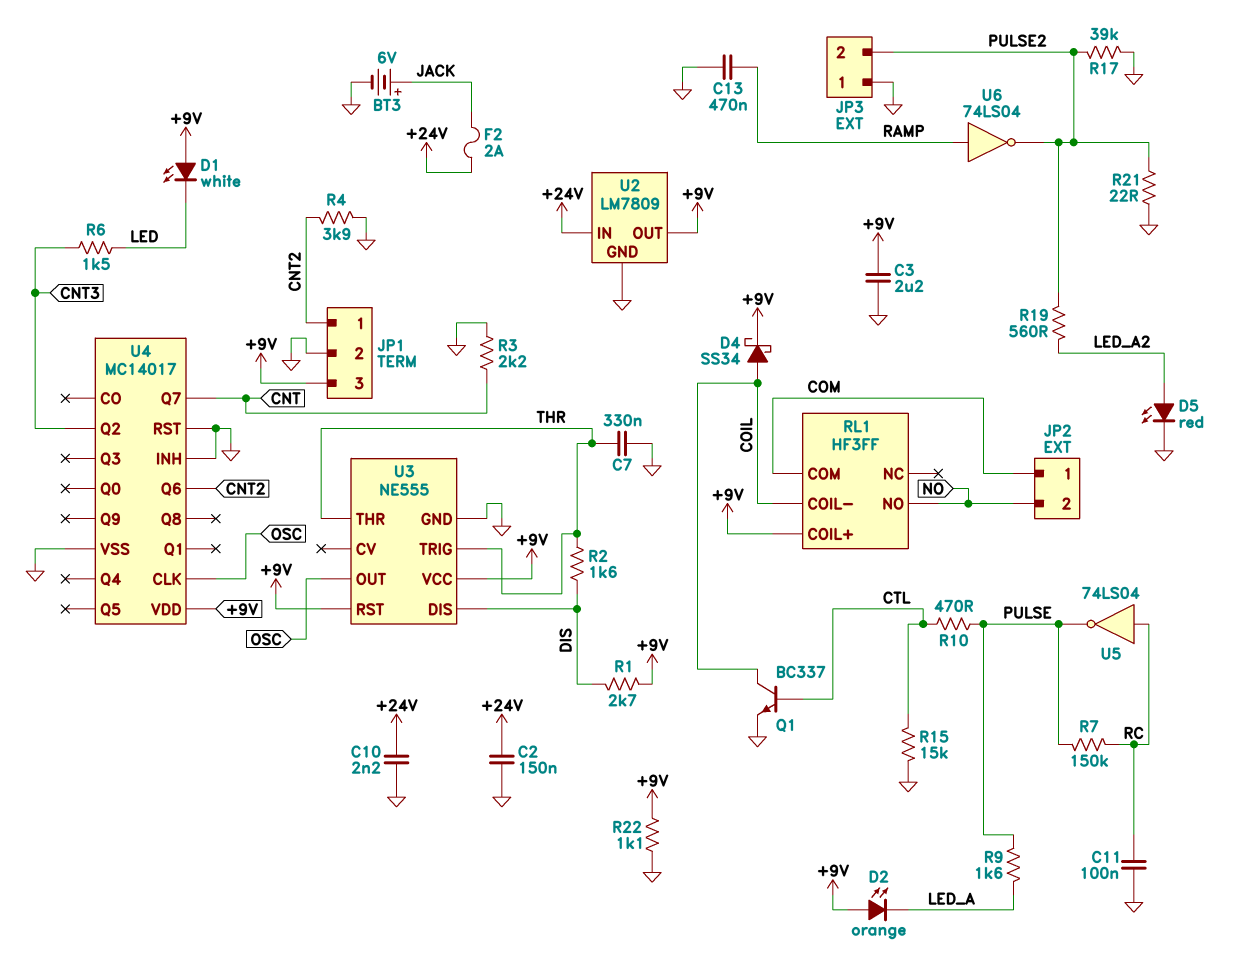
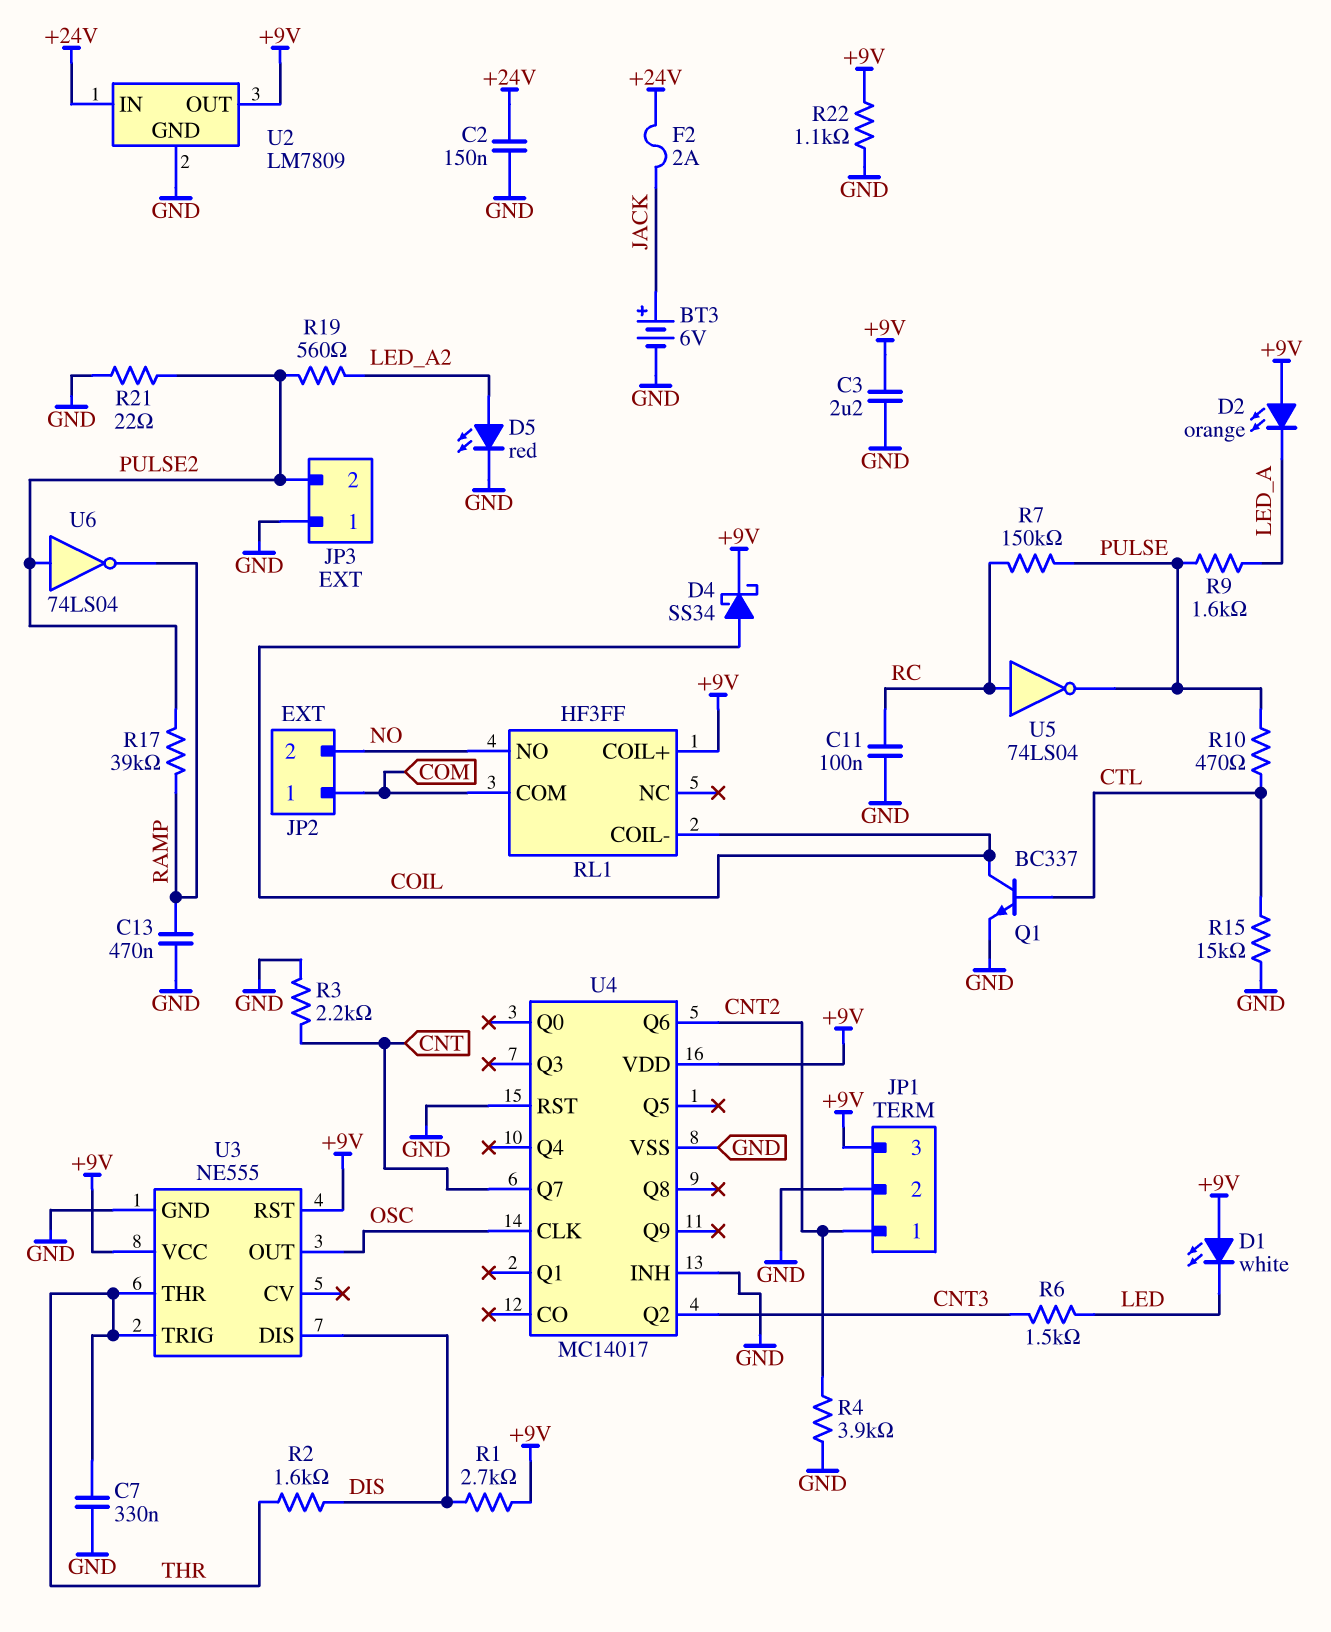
C10: 2.2nF (+24V, GND) -> none
R17: 39k (GND, PULSE2) -> 39k (PULSE2, RAMP)
U6: NOT 74LS04 (in RAMP, out PULSE2) -> NOT 74LS04 (in PULSE2, out RAMP)

